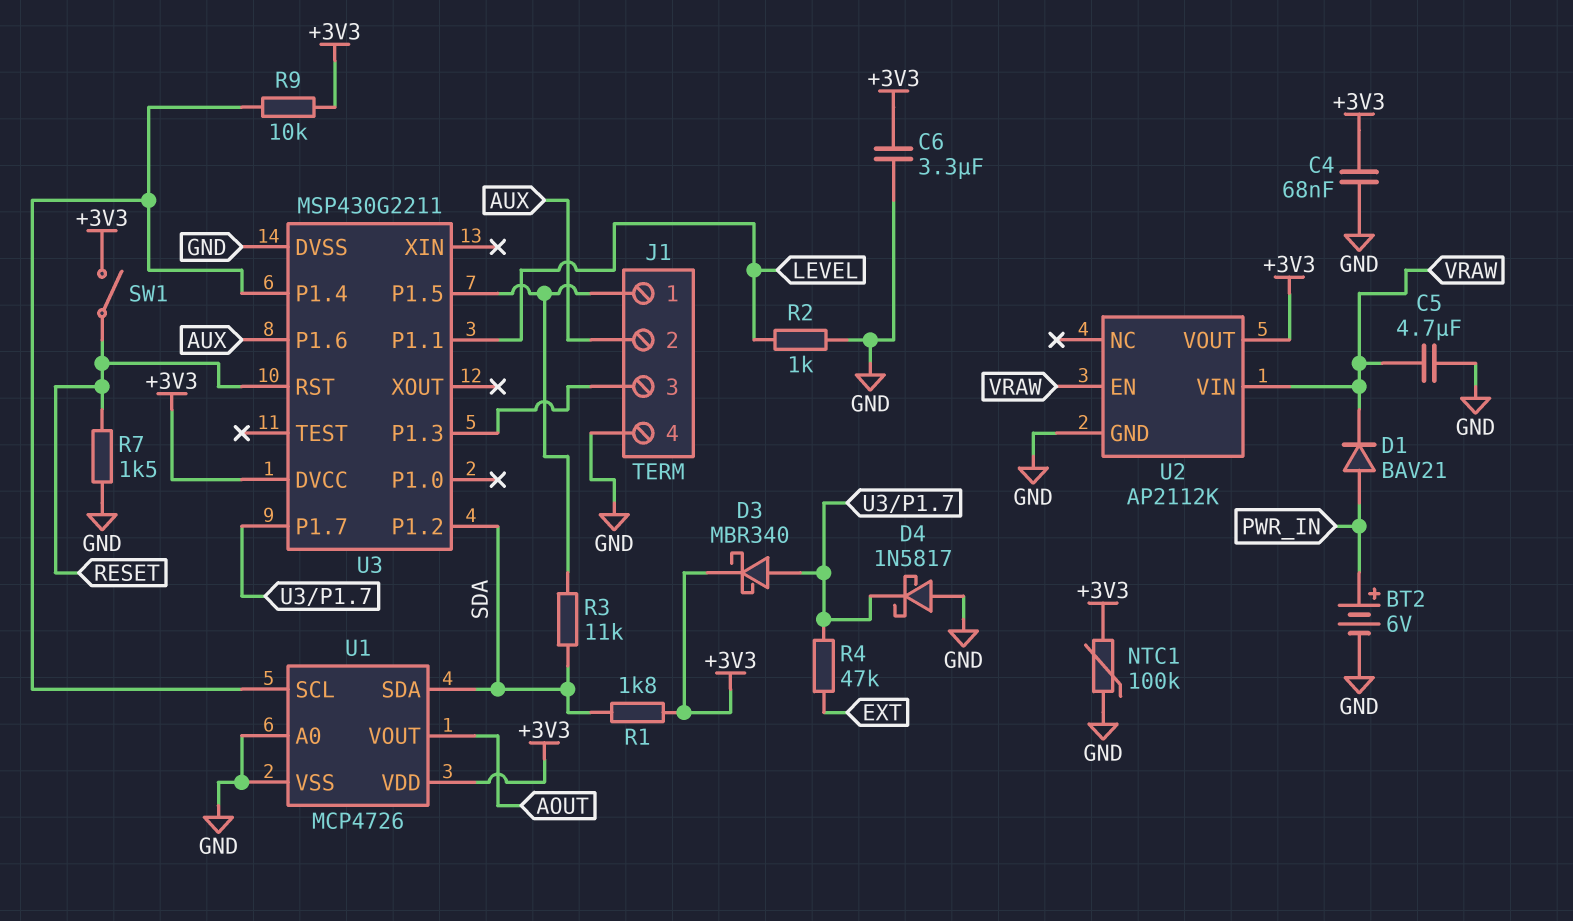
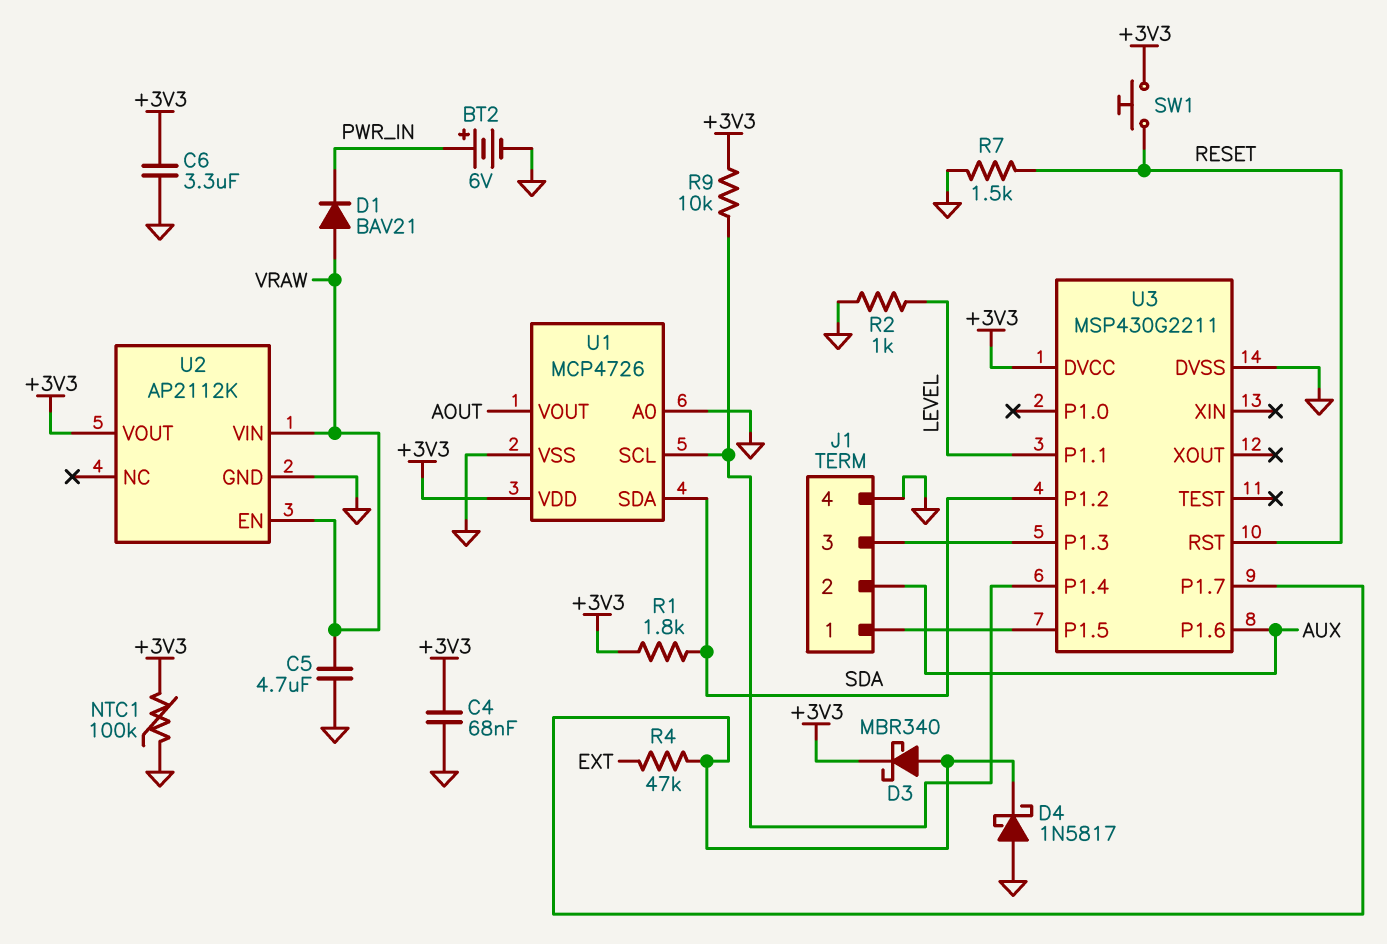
D1: diode BAV21 (A PWR_IN, K VRAW) -> diode BAV21 (A VRAW, K PWR_IN)
R3: 11k (J1/1, SDA) -> none
SW1: switch (+3V3, RESET) -> button (+3V3, RESET)

